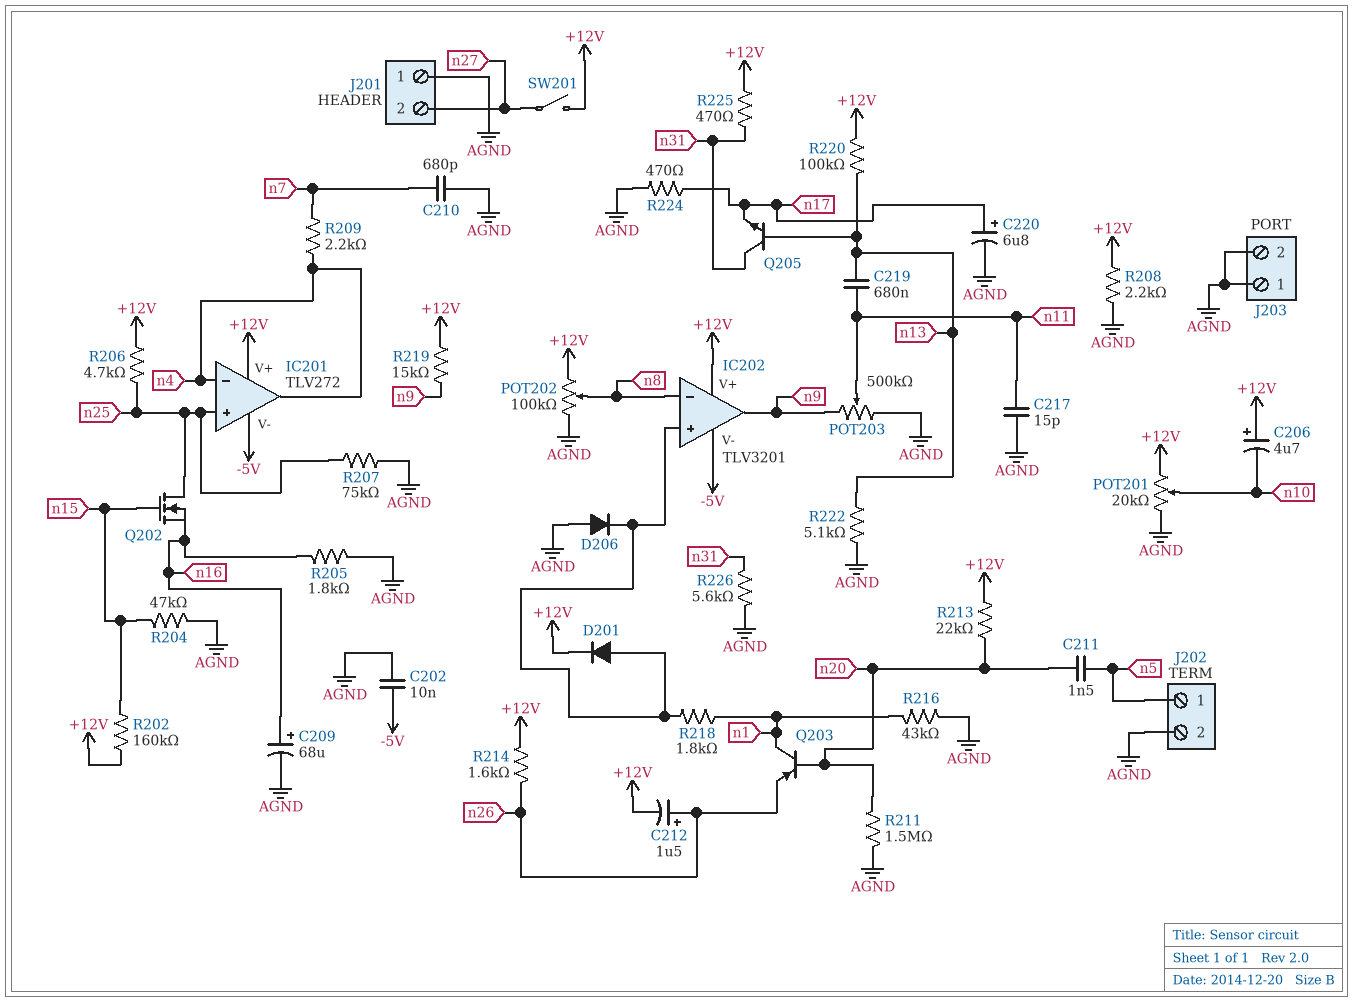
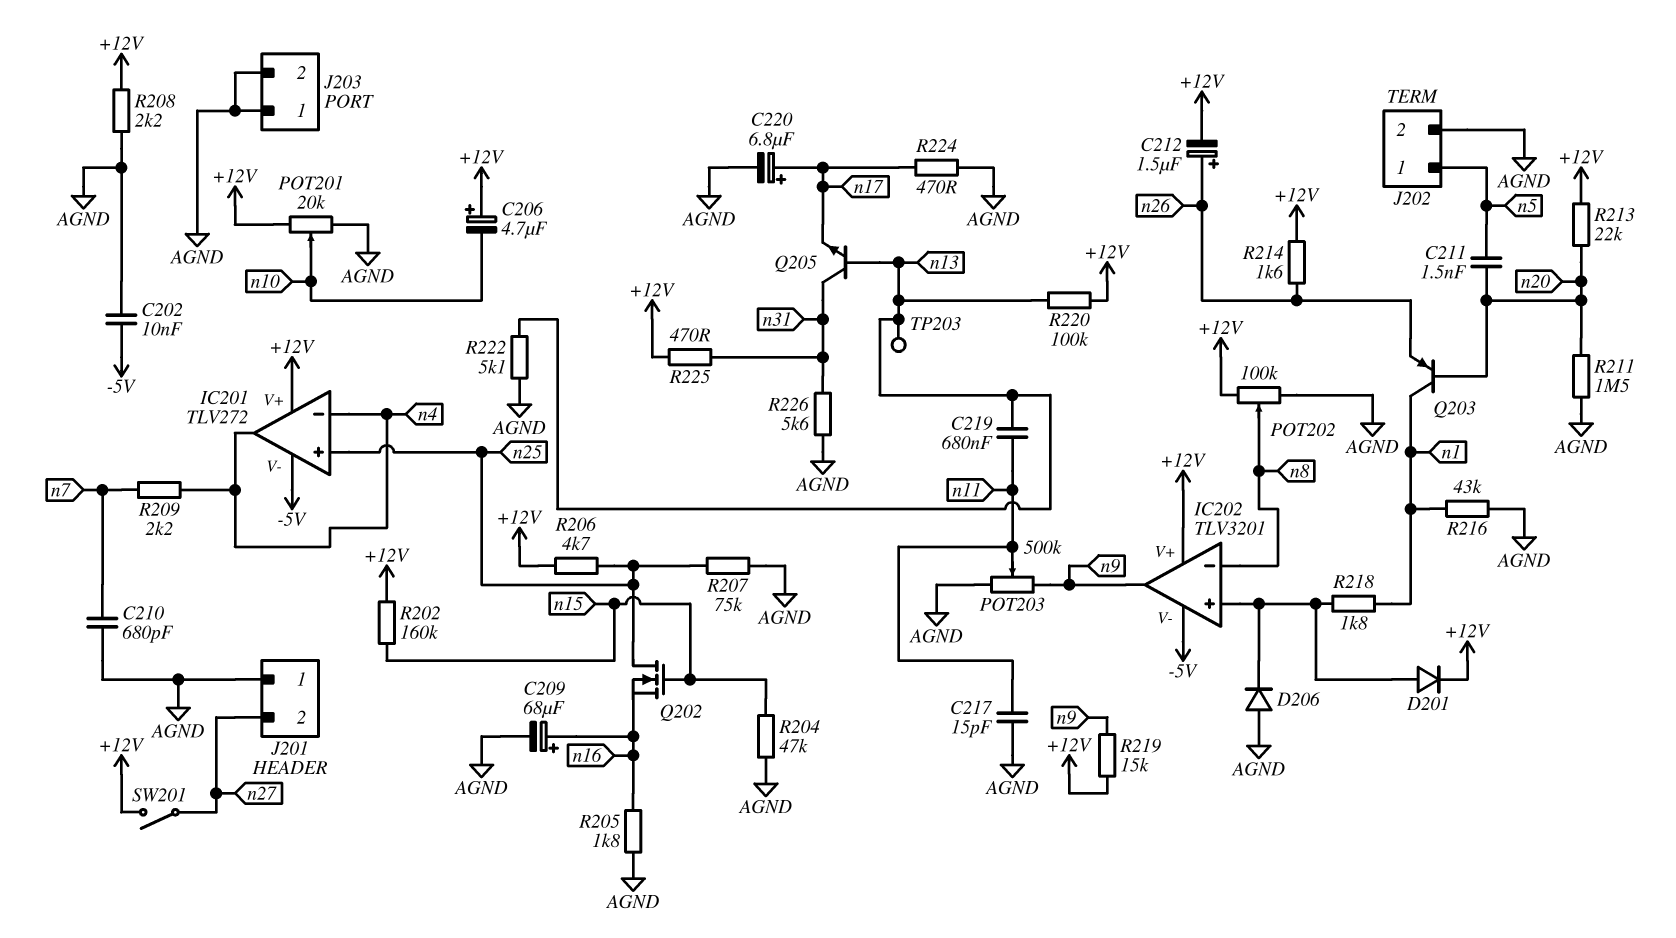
TP203: none -> test point (n13)

